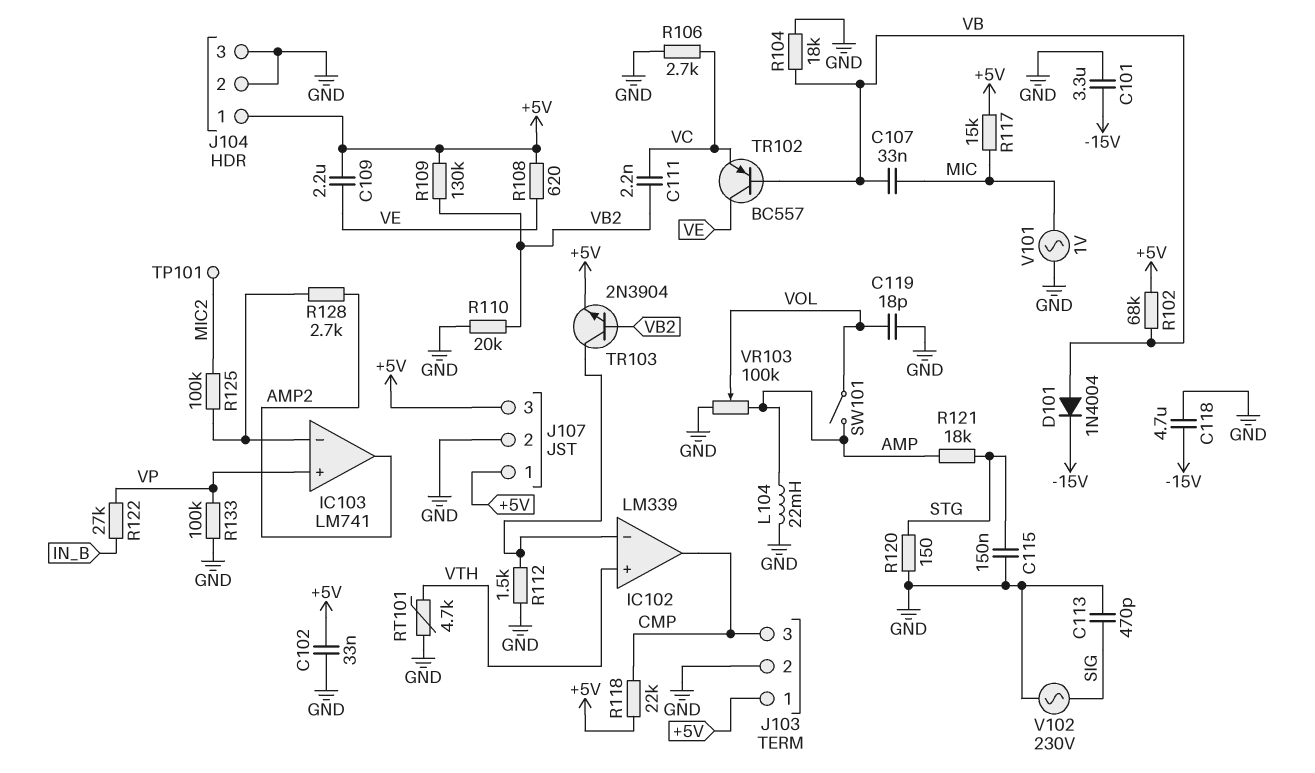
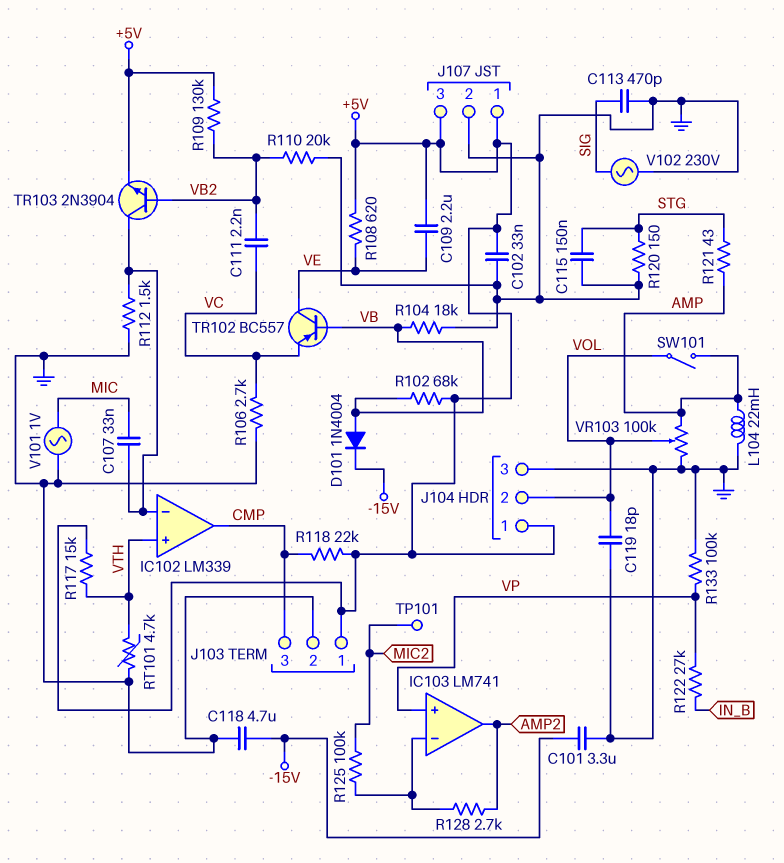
C107: 33nF (MIC, VB) -> 33nF (IC102/in-, MIC)
J104 pin 2: GND -> VOL
R117: 15k (+5V, MIC) -> 15k (+5V, VTH)
R121: 18k (AMP, STG) -> 43 (AMP, STG)

